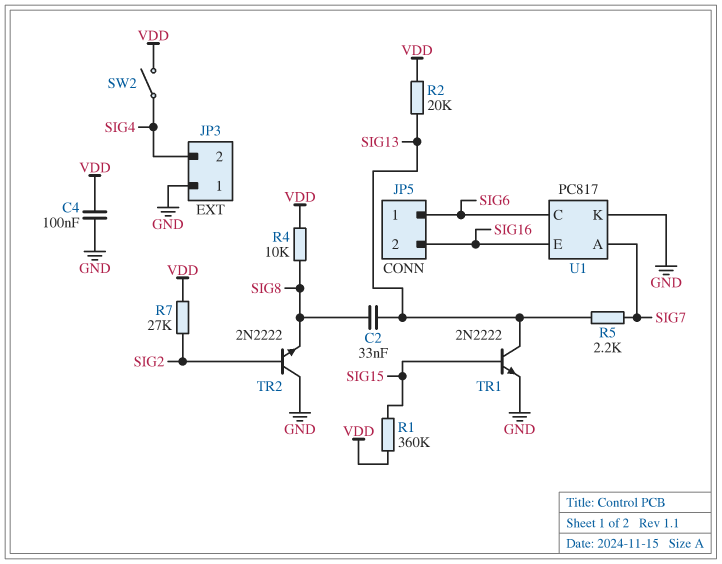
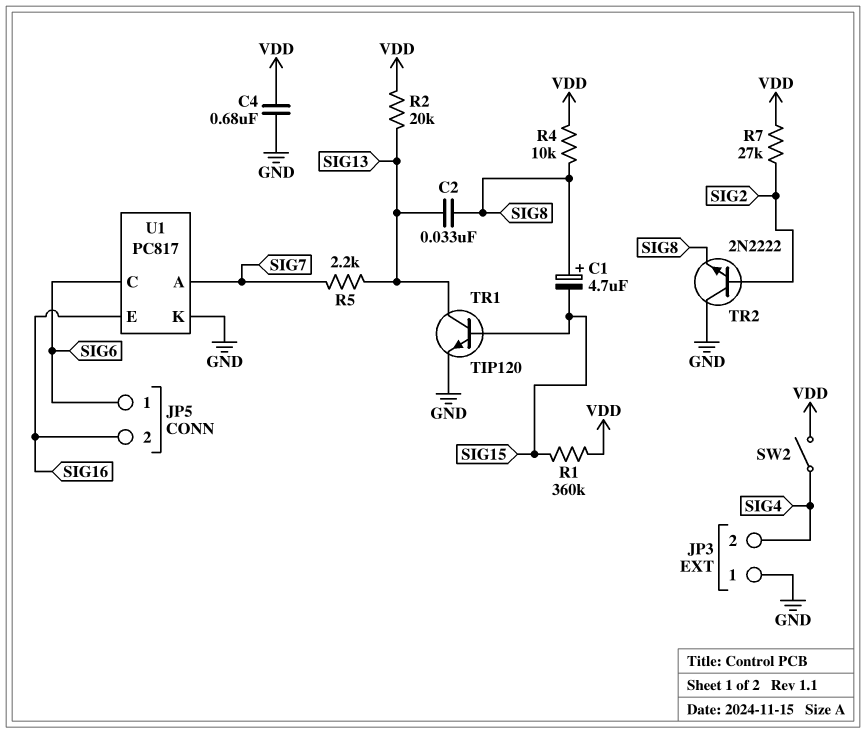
C1: none -> 4.7uF (plus SIG8, minus SIG15)
C4: 100nF (GND, VDD) -> 680nF (GND, VDD)
TR1: NPN 2N2222 (B SIG15, C SIG13, E GND) -> NPN TIP120 (B SIG15, C SIG13, E GND)

